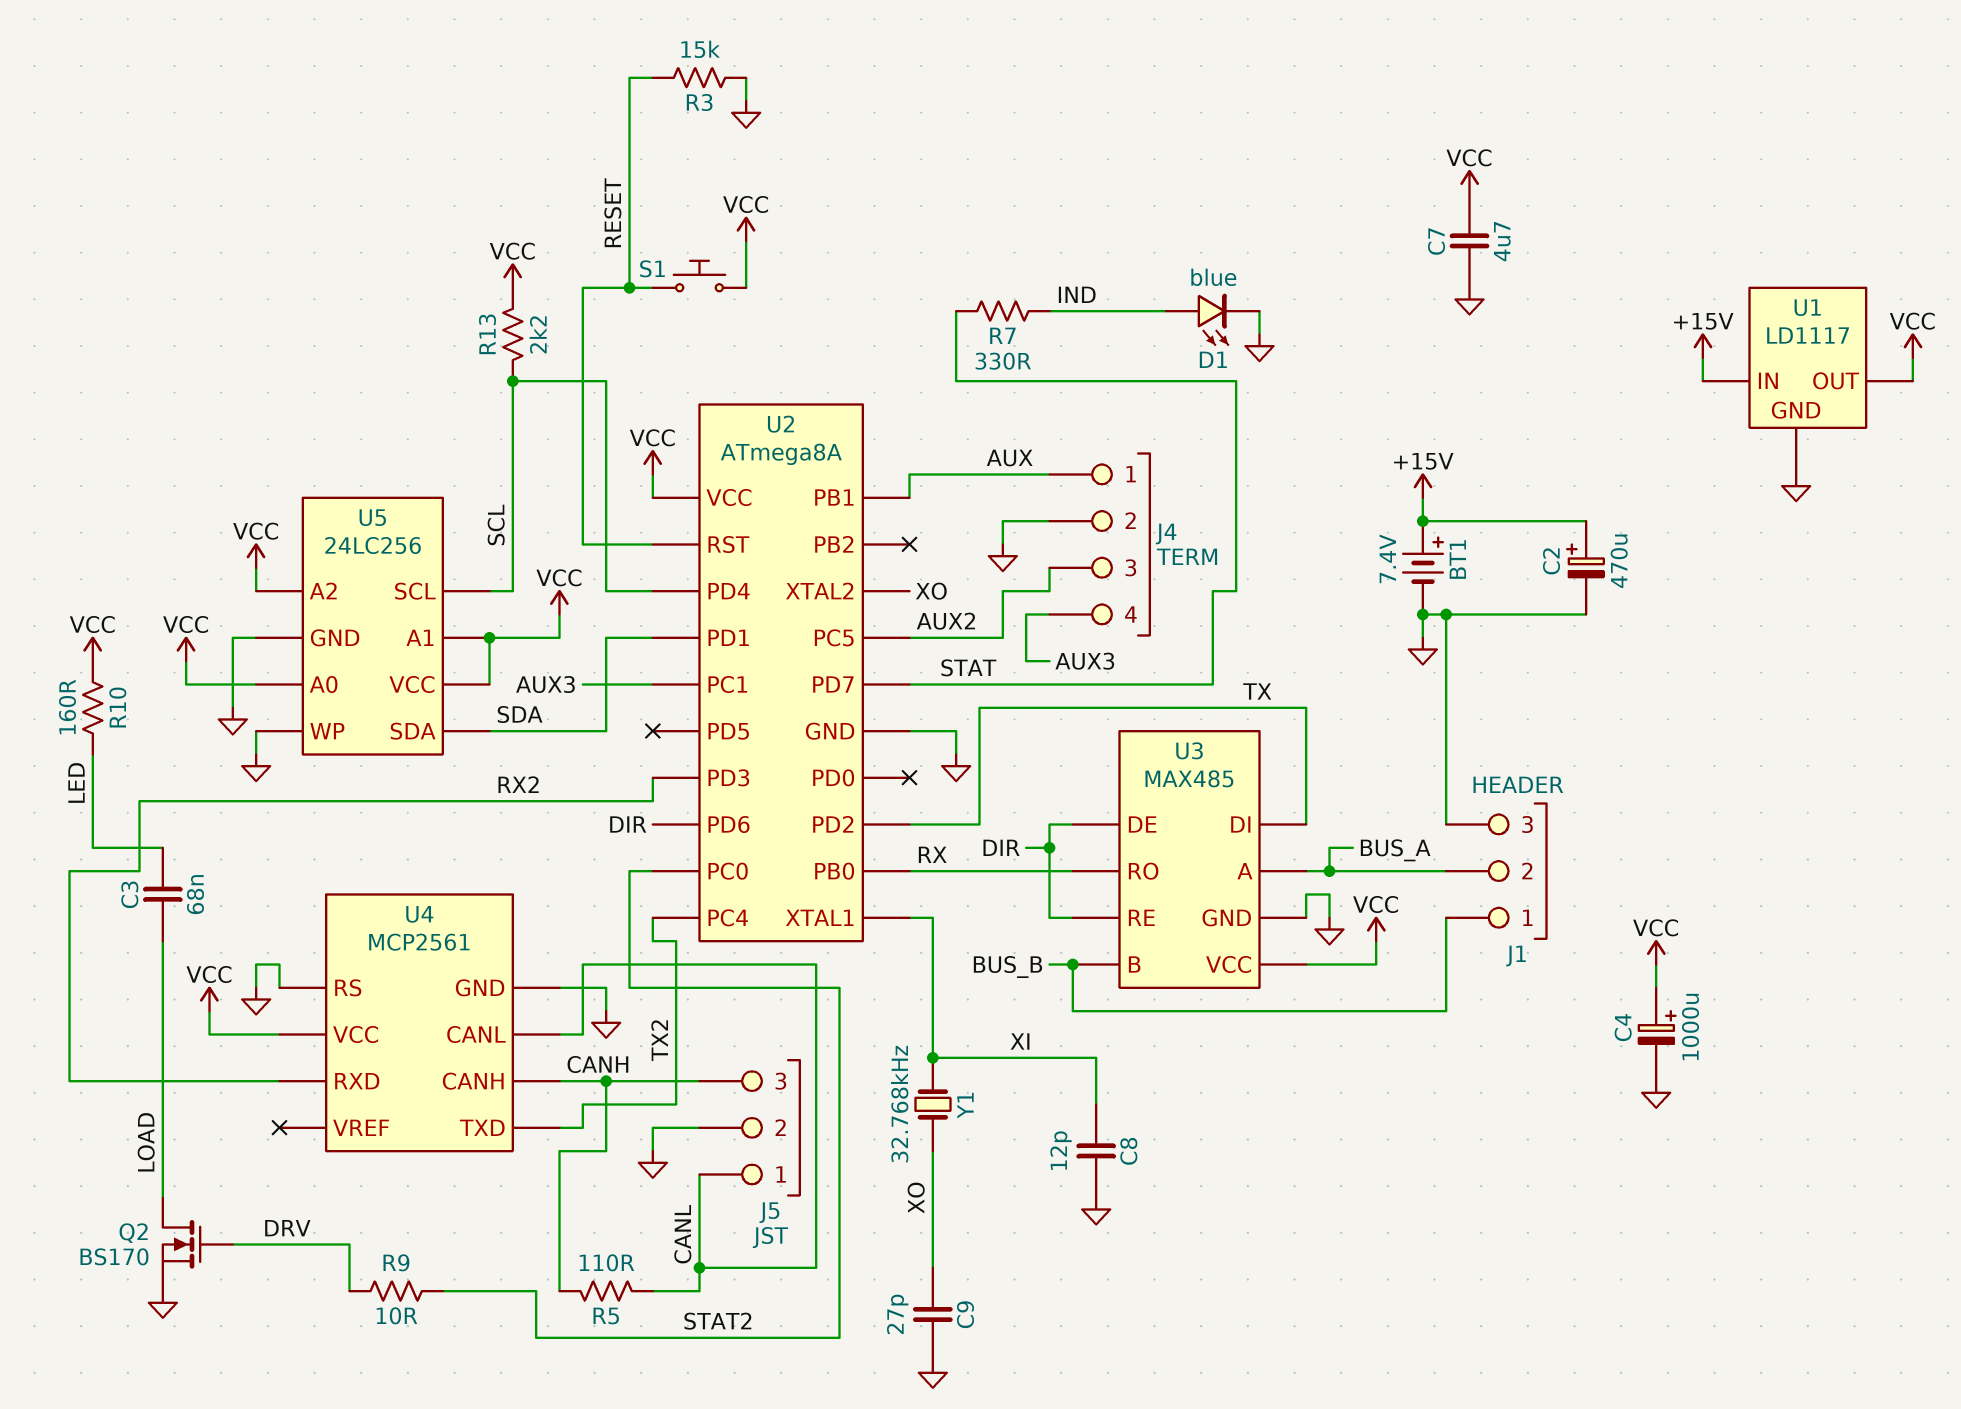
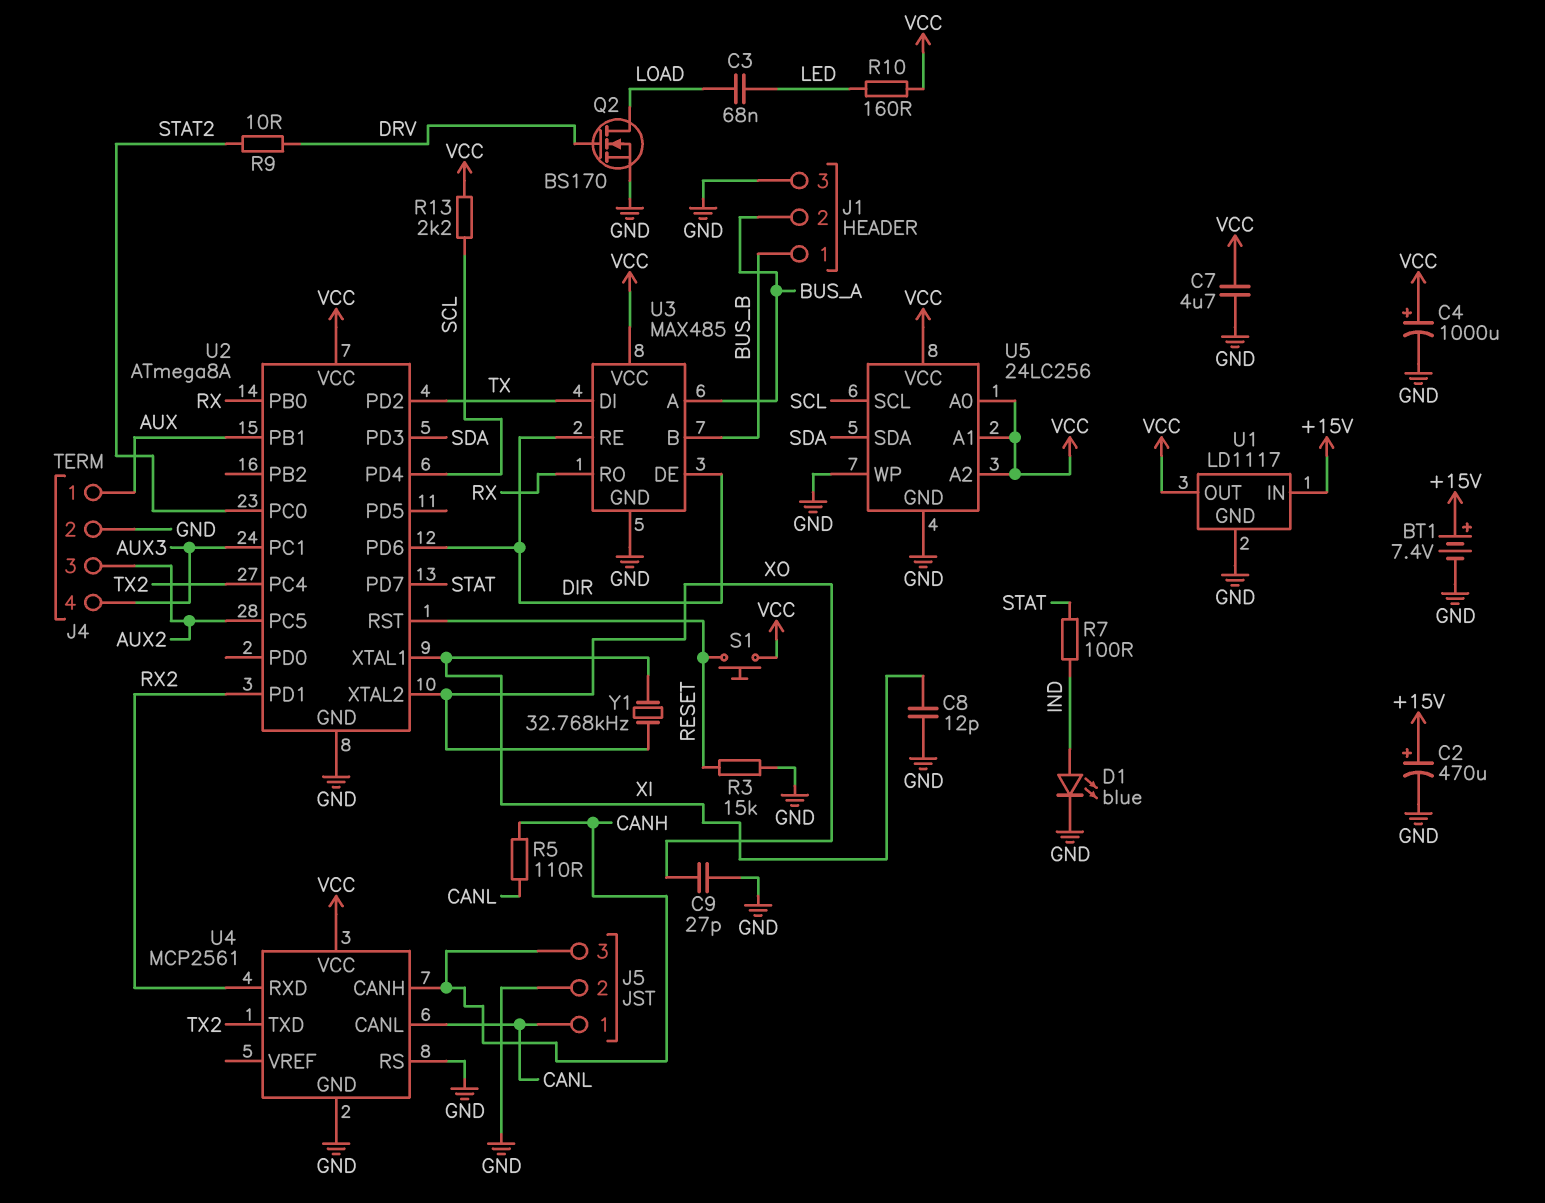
R7: 330 (IND, STAT) -> 100 (IND, STAT)
U2 pin PD1: SDA -> RX2
U2 pin PD3: RX2 -> SDA

